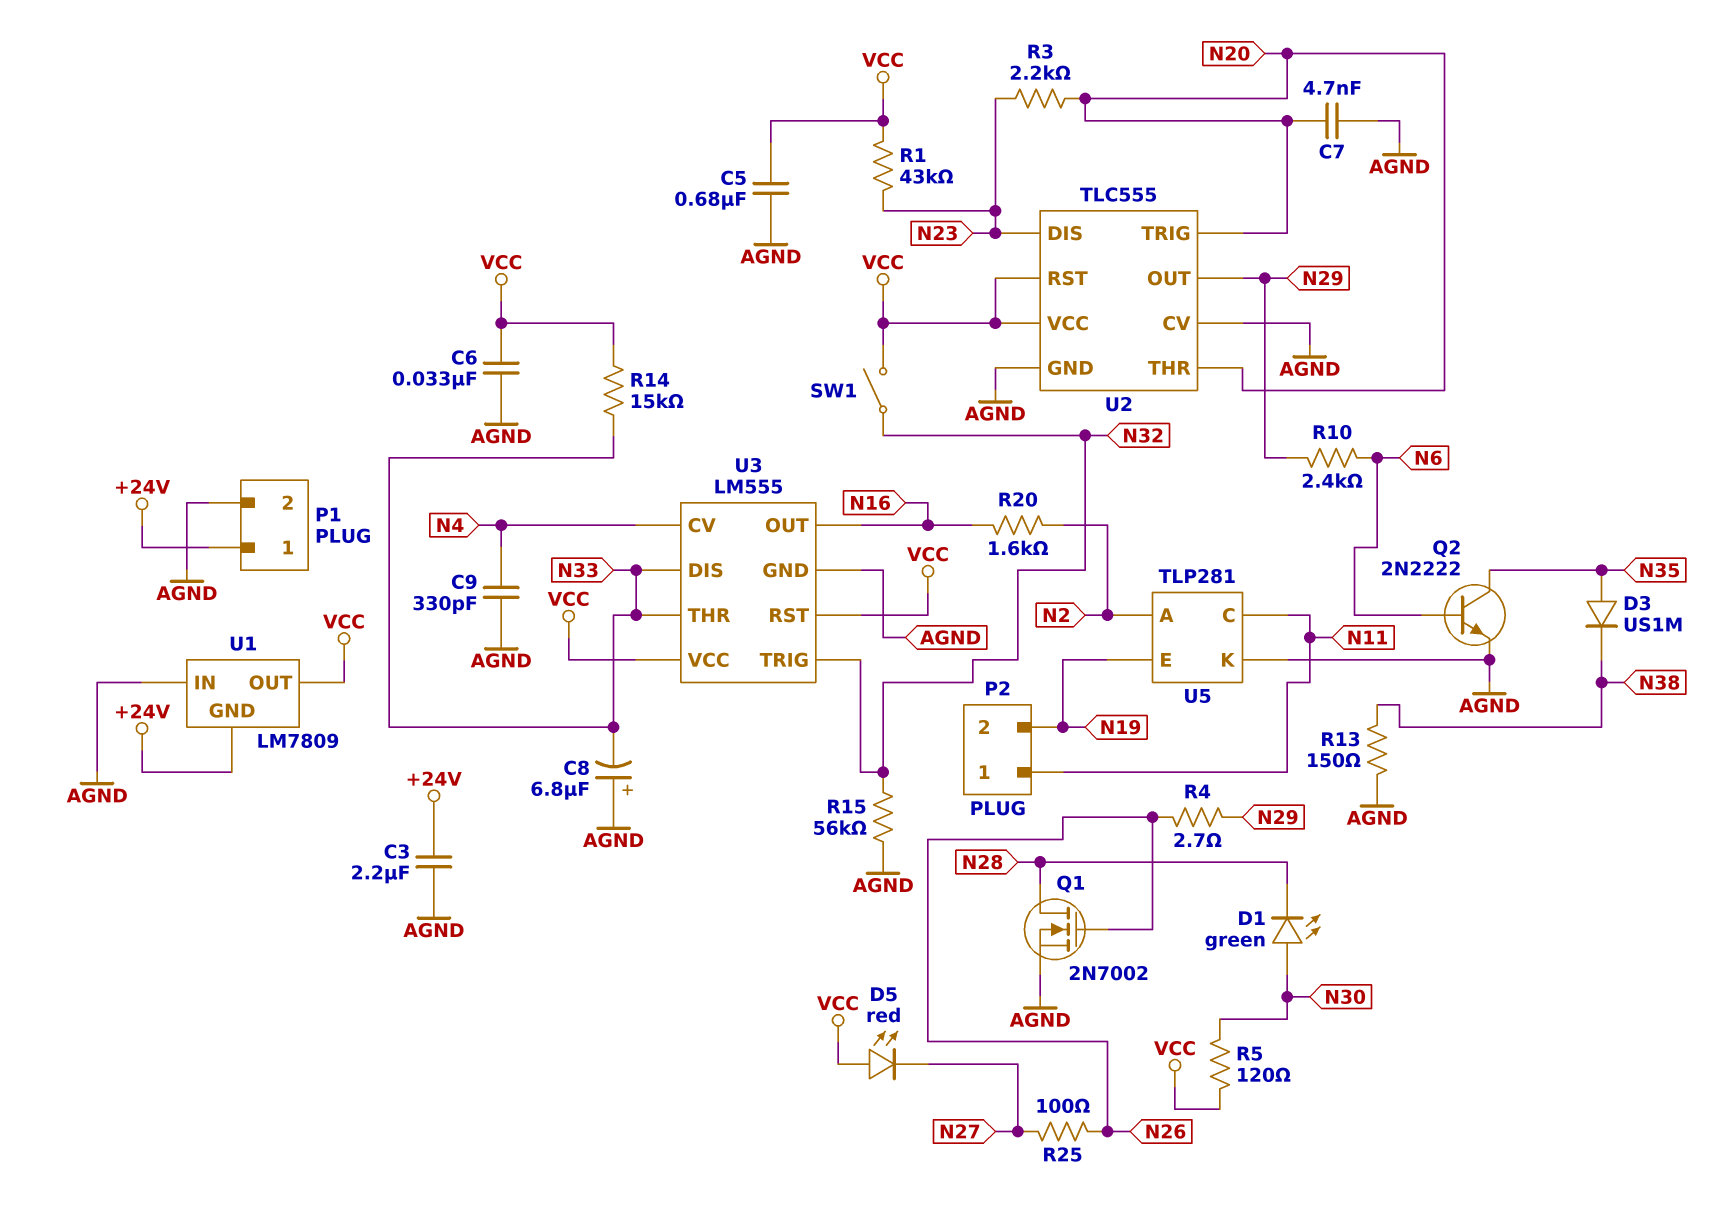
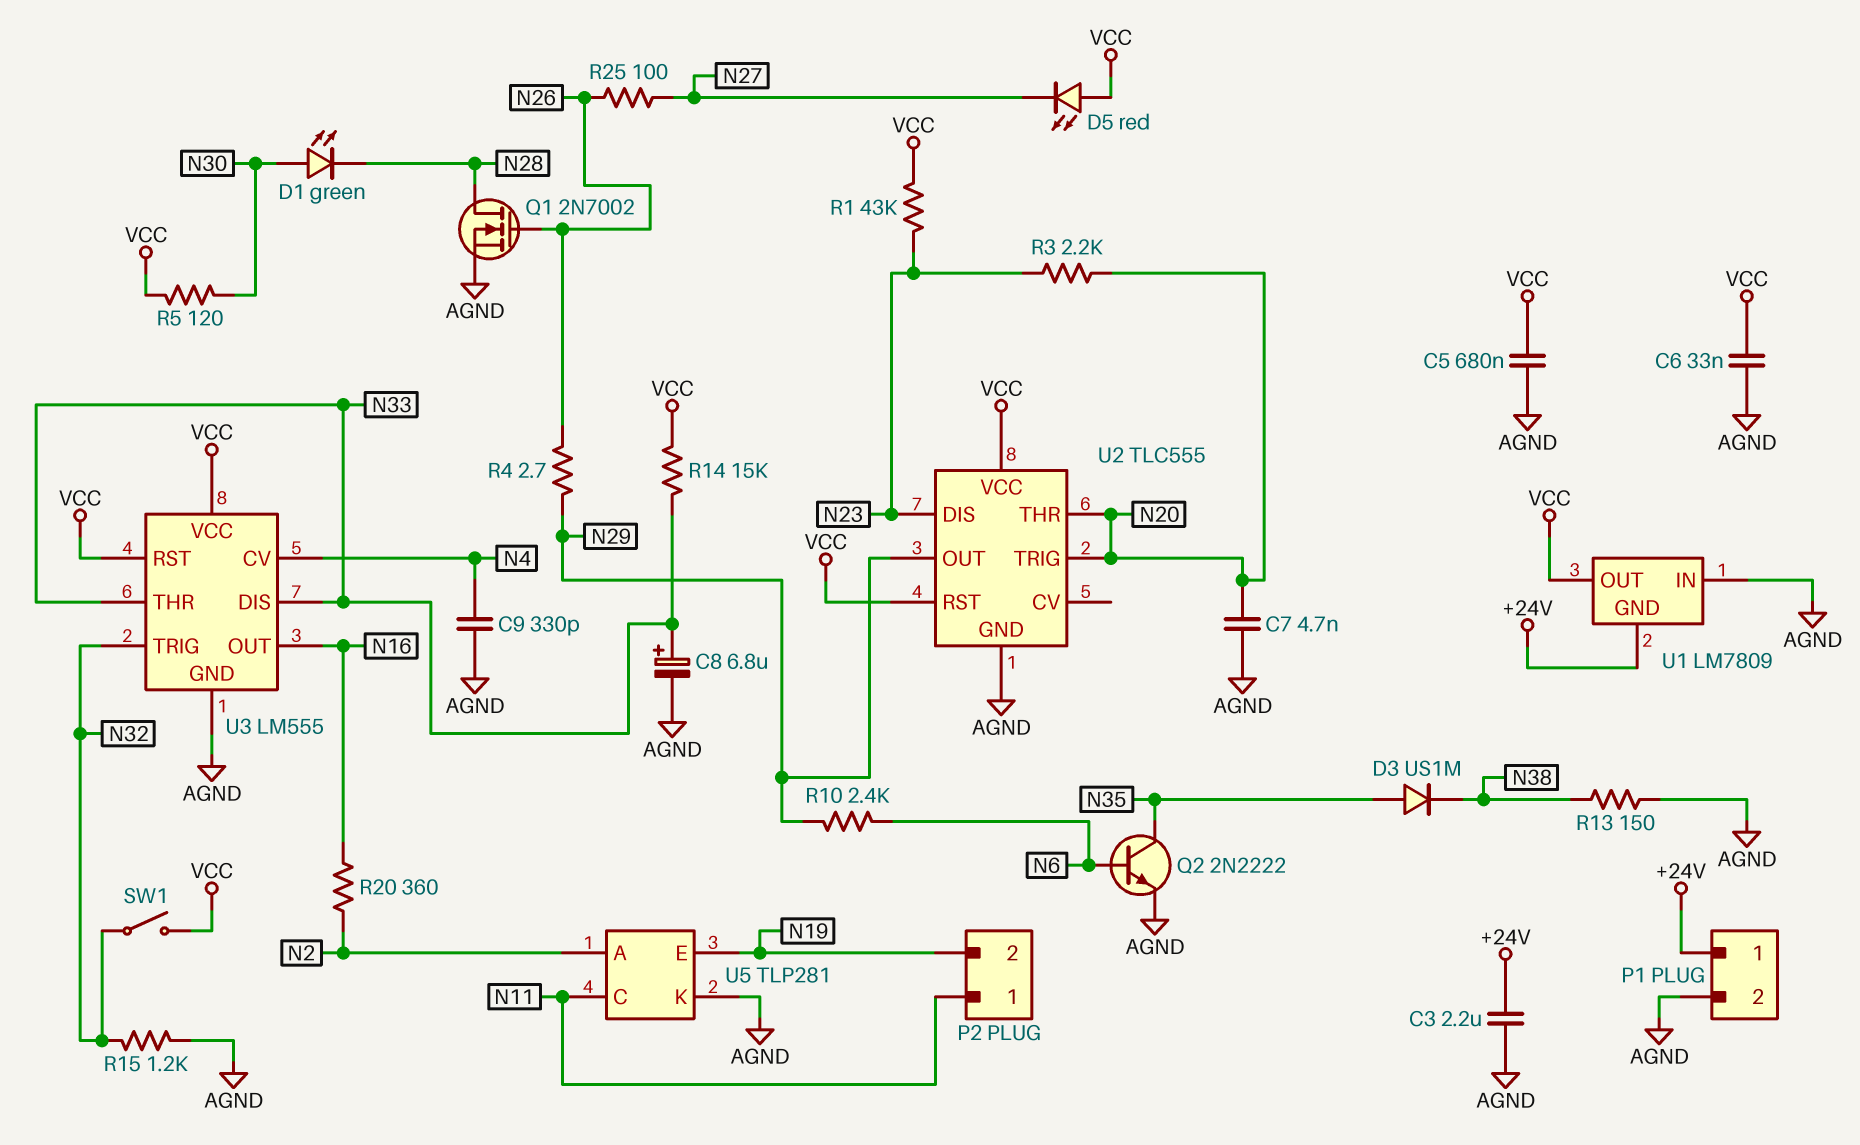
C8: 6.8uF (plus AGND, minus N33) -> 6.8uF (plus N33, minus AGND)
R15: 56k (AGND, N32) -> 1.2k (AGND, N32)
R20: 1.6k (N2, N16) -> 360 (N2, N16)
U2 pin CV: AGND -> none

